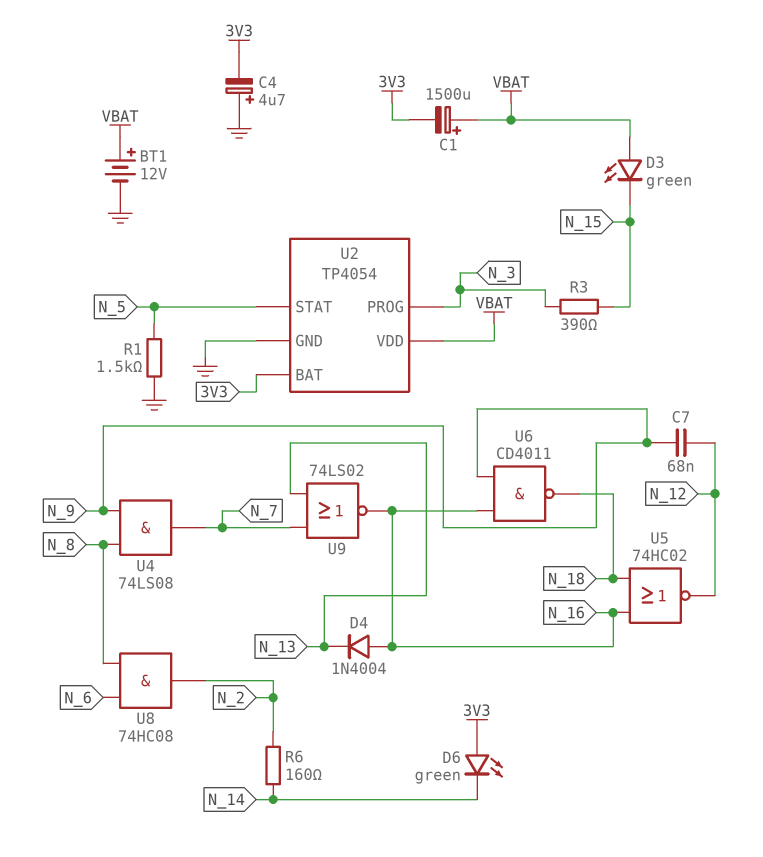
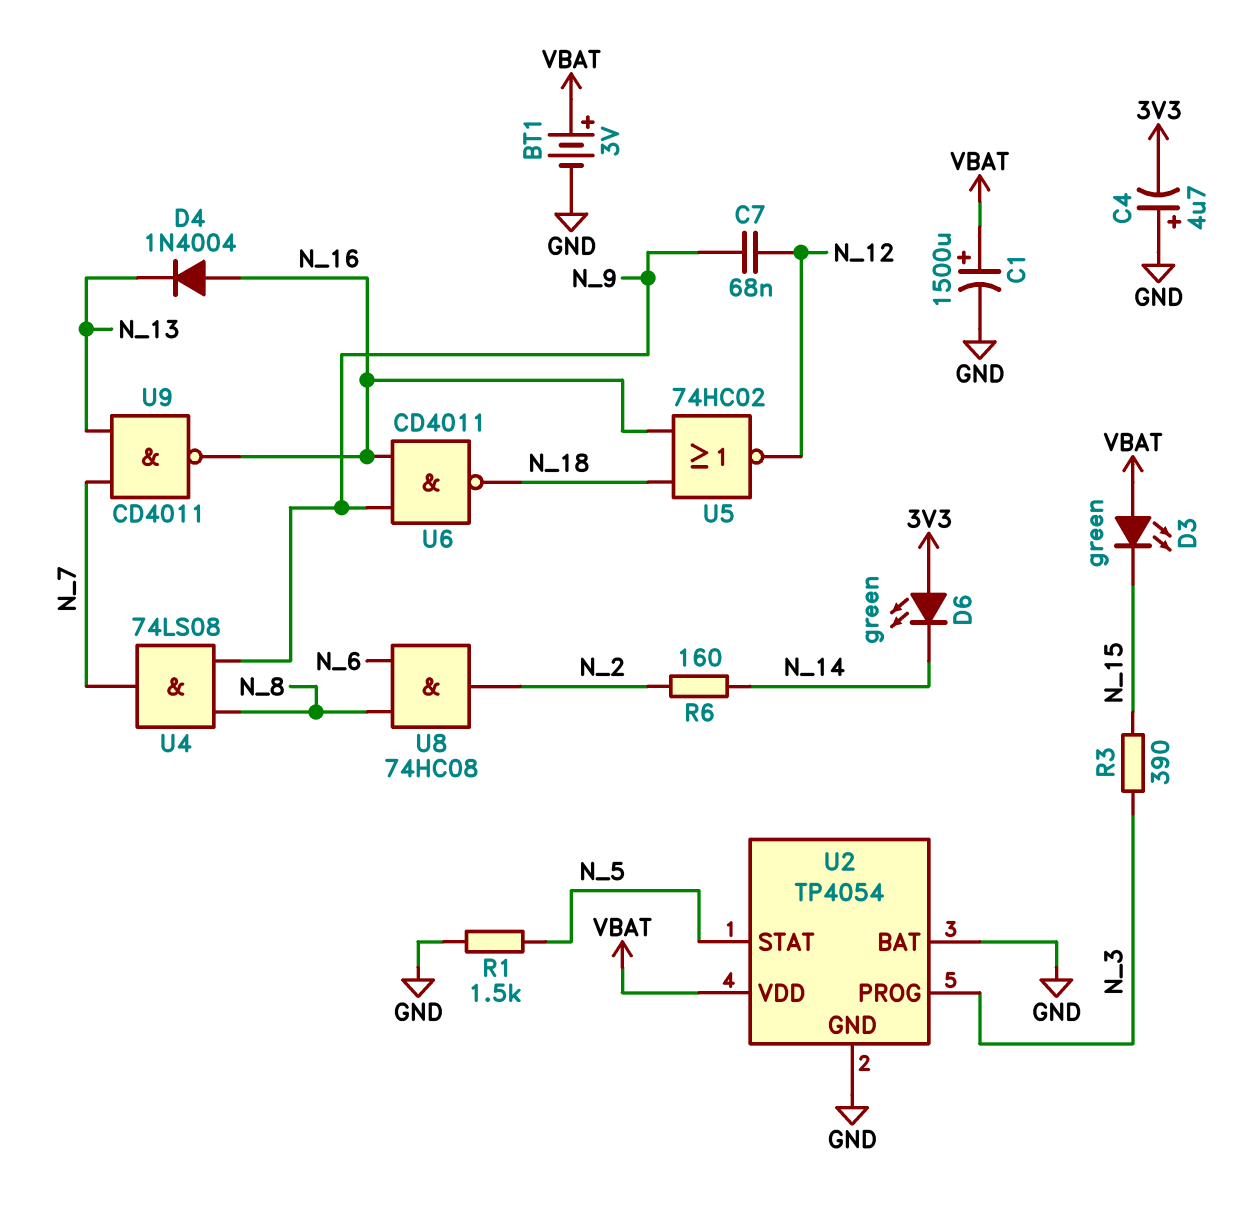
BT1: 12V (plus VBAT, minus GND) -> 3V (plus VBAT, minus GND)
C1: 1500uF (plus VBAT, minus 3V3) -> 1500uF (plus VBAT, minus GND)
U2 pin BAT: 3V3 -> GND
U9: NOR 74LS02 (in N_7, in N_13, out N_16) -> NAND CD4011 (in N_7, in N_13, out N_16)

